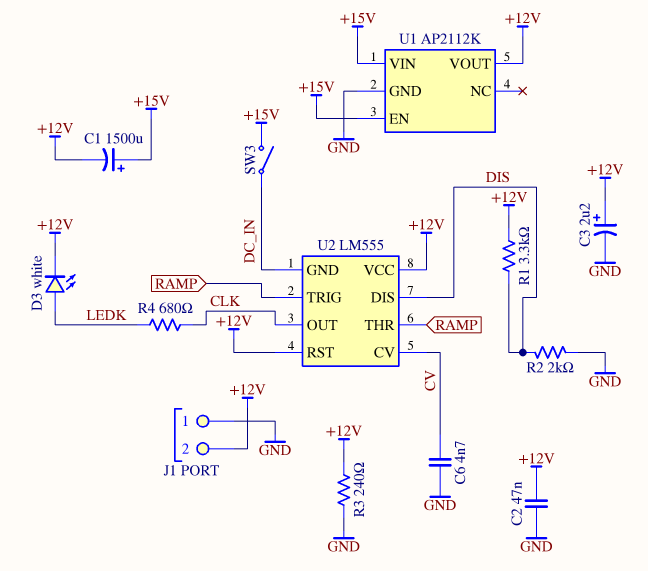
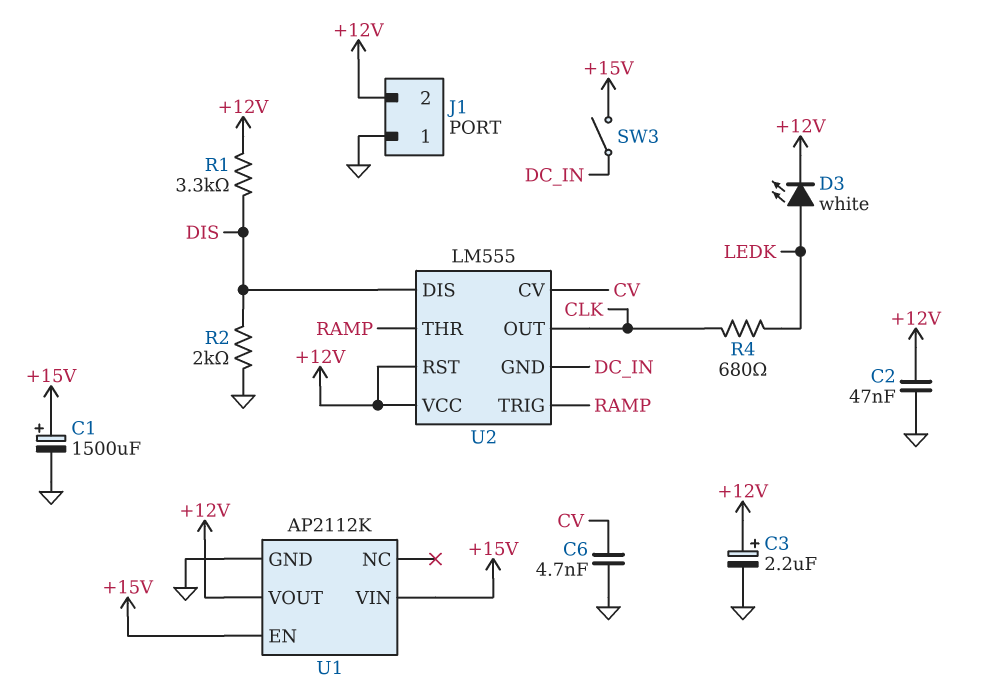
C1: 1500uF (plus +15V, minus +12V) -> 1500uF (plus +15V, minus GND)
R3: 240 (+12V, GND) -> none

